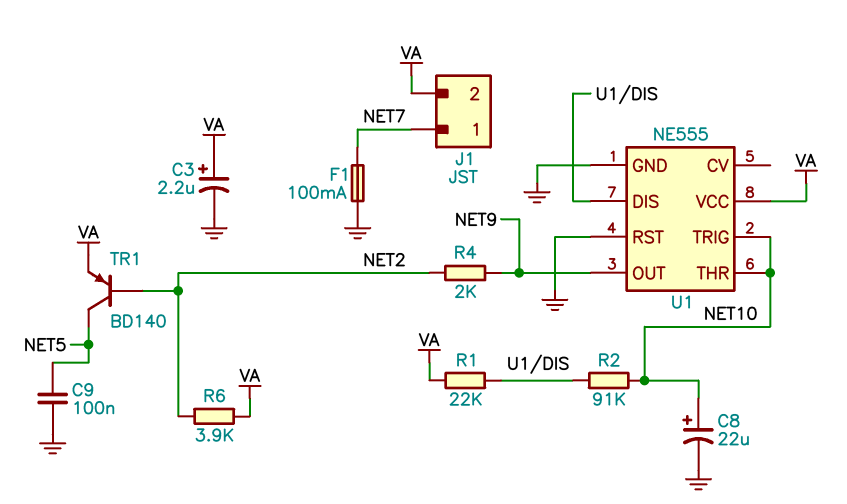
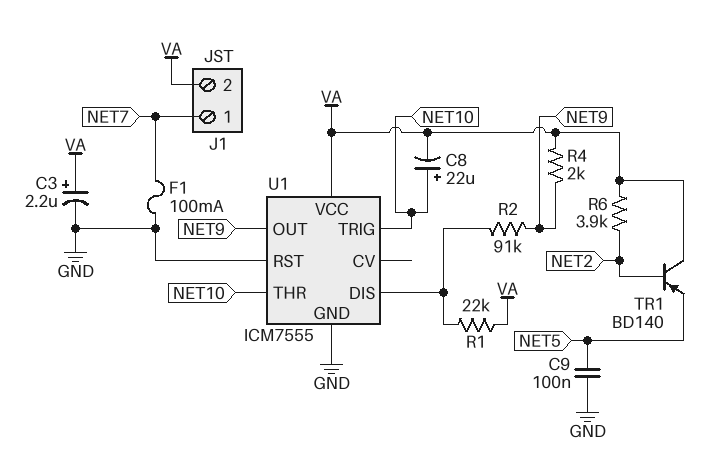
C8: 22uF (plus NET10, minus GND) -> 22uF (plus NET10, minus VA)
R2: 91k (NET10, U1/DIS) -> 91k (NET9, U1/DIS)
R4: 2k (NET2, NET9) -> 2k (NET9, VA)
TR1: PNP BD140 (B NET2, C NET5, E VA) -> PNP BD140 (B NET2, C VA, E NET5)
U1: NE555 -> ICM7555

